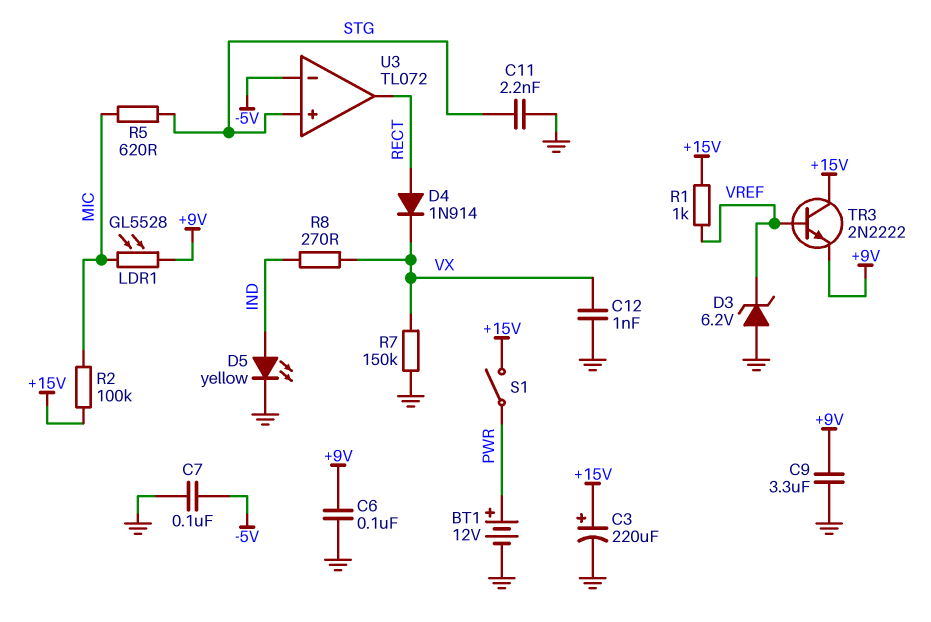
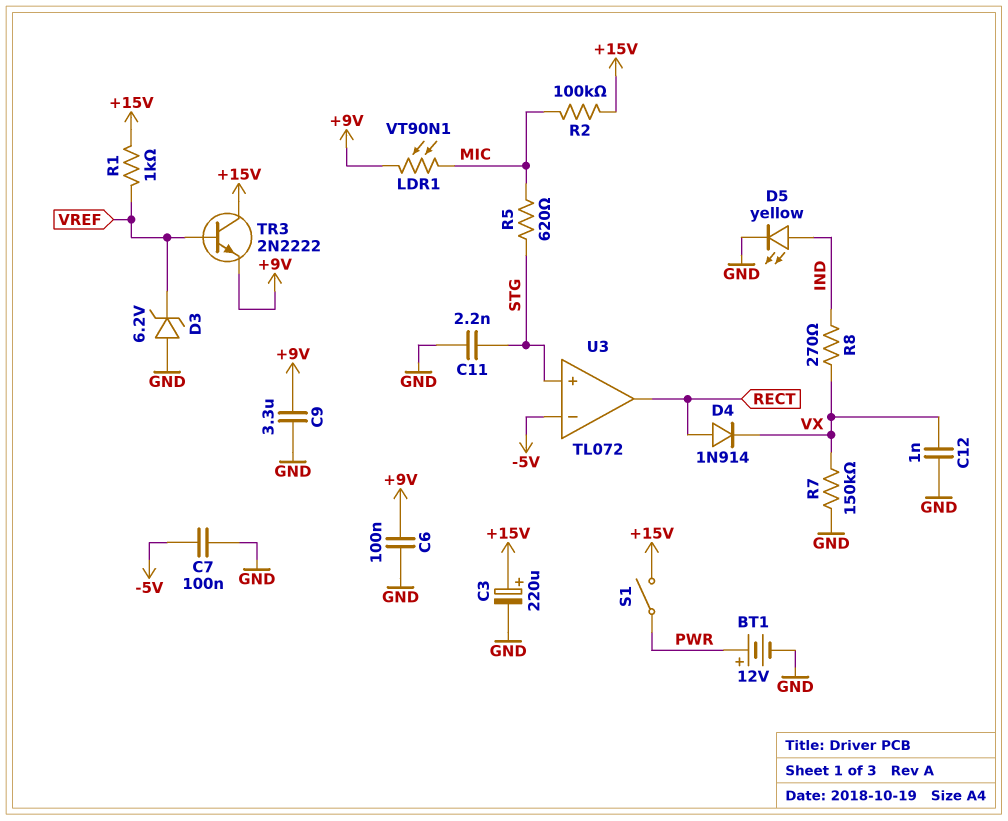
LDR1: GL5528 (+9V, MIC) -> VT90N1 (+9V, MIC)

